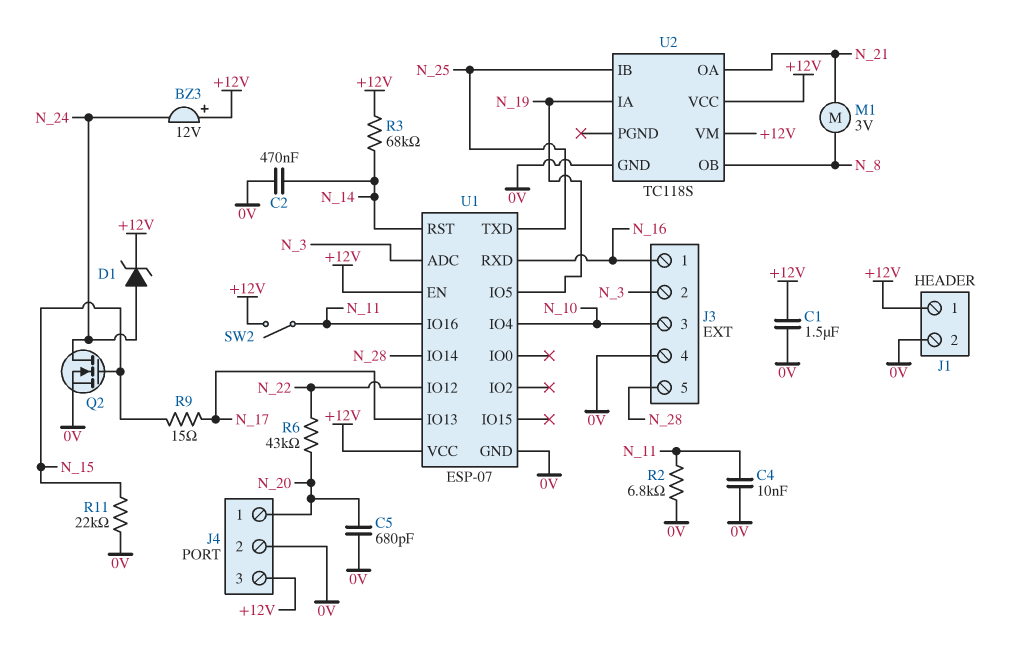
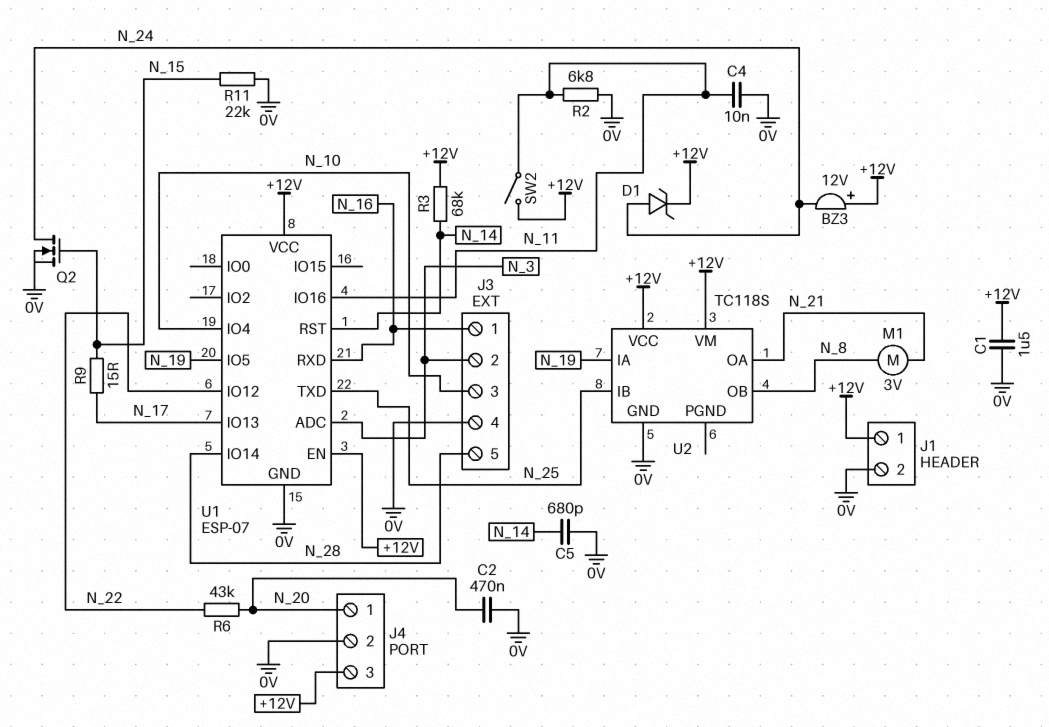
C2: 470nF (0V, N_14) -> 470nF (0V, N_20)
C5: 680pF (0V, N_20) -> 680pF (0V, N_14)

